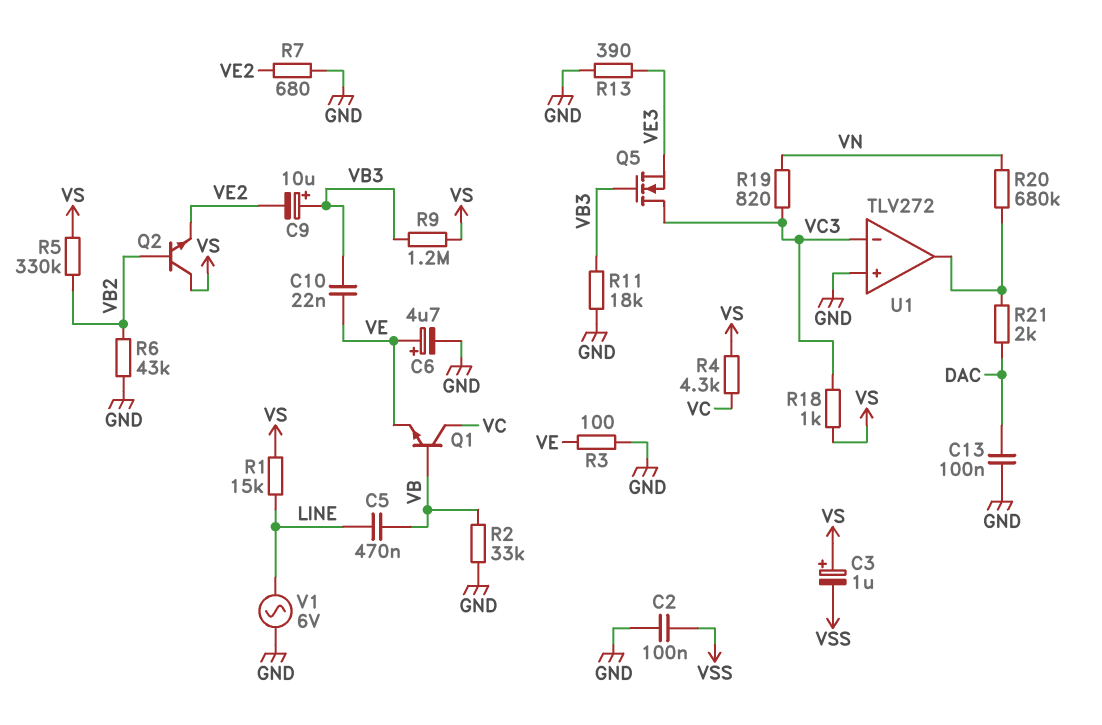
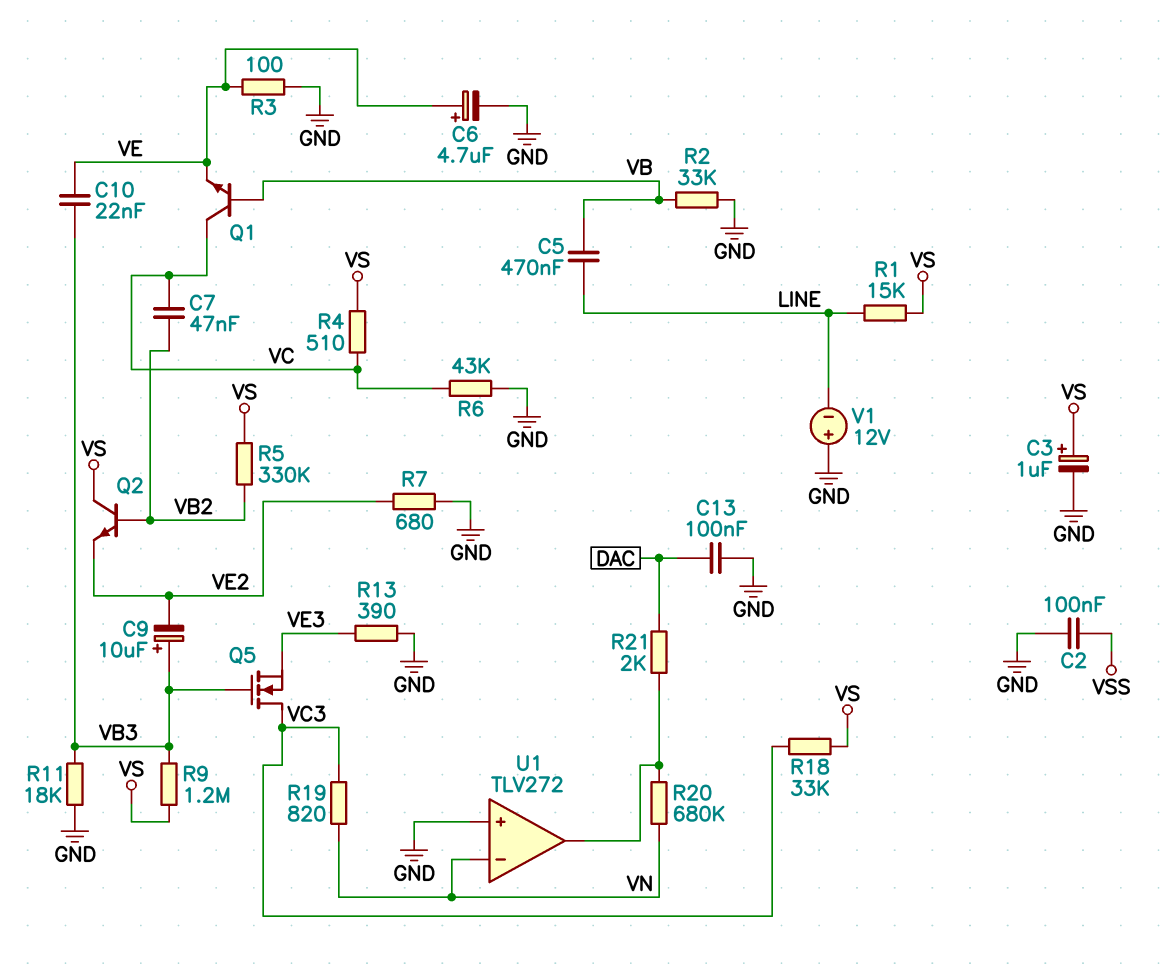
C3: 1uF (plus VS, minus VSS) -> 1uF (plus VS, minus GND)
C7: none -> 47nF (VB2, VC)
R4: 4.3k (VC, VS) -> 510 (VC, VS)
R6: 43k (GND, VB2) -> 43k (GND, VC)
R18: 1k (VC3, VS) -> 33k (VC3, VS)
U1 pin in-: VC3 -> VN
V1: AC 6V (GND, LINE) -> 12V (plus GND, minus LINE)

